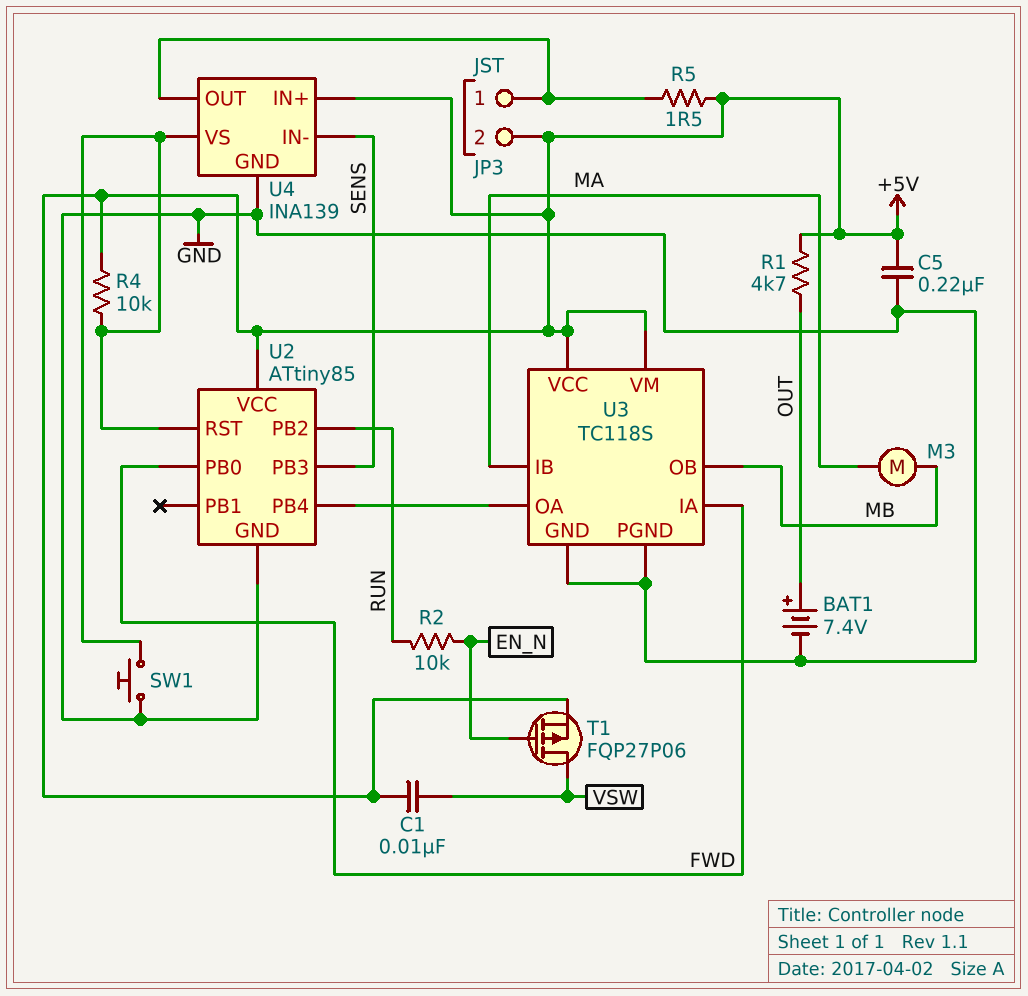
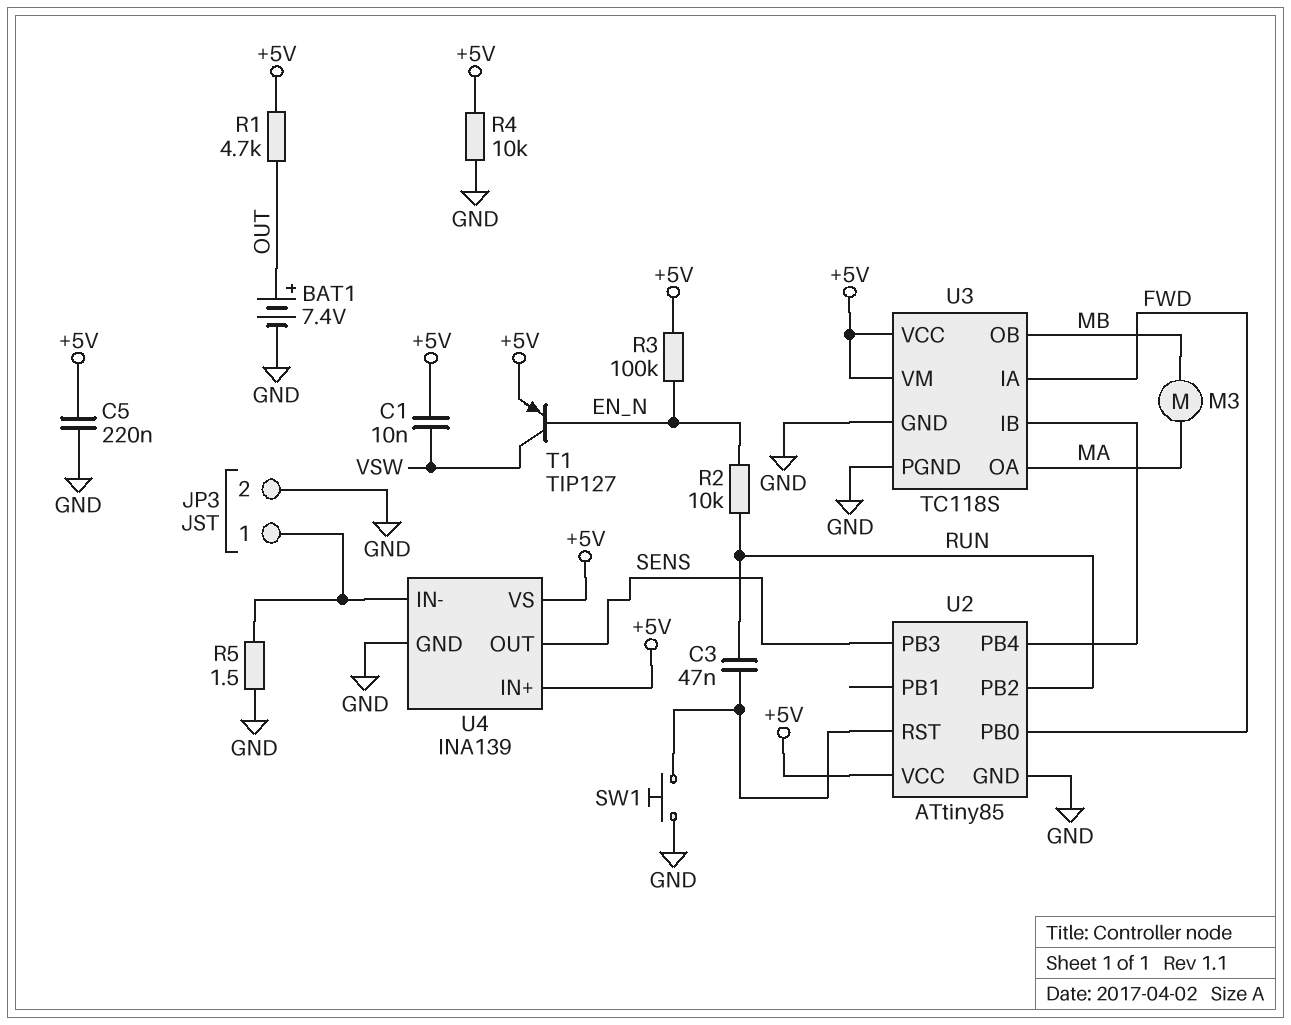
C3: none -> 47nF (RUN, U2/RST)
JP3 pin 2: +5V -> GND
R3: none -> 100k (+5V, EN_N)
R4: 10k (+5V, U2/RST) -> 10k (+5V, GND)
R5: 1.5 (+5V, JP3/1) -> 1.5 (GND, JP3/1)
T1: PMOS FQP27P06 (G EN_N, D VSW, S +5V) -> PNP TIP127 (B EN_N, C VSW, E +5V)
U3 pin IB: MA -> U2/PB4
U3 pin OA: U2/PB4 -> MA
U4 pin IN-: SENS -> JP3/1
U4 pin OUT: JP3/1 -> SENS
U4 pin VS: U2/RST -> +5V

